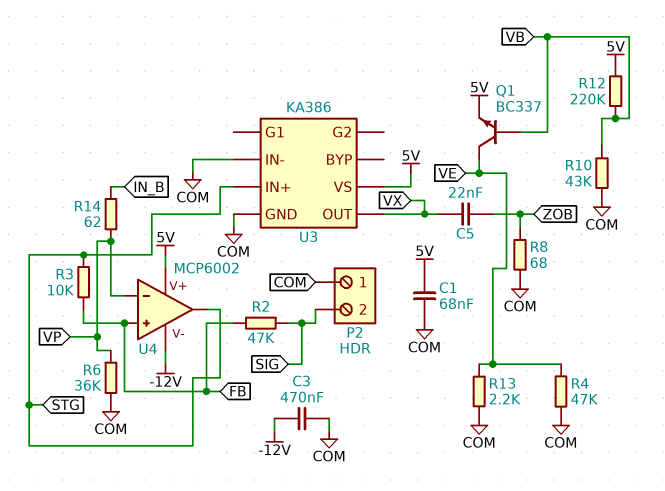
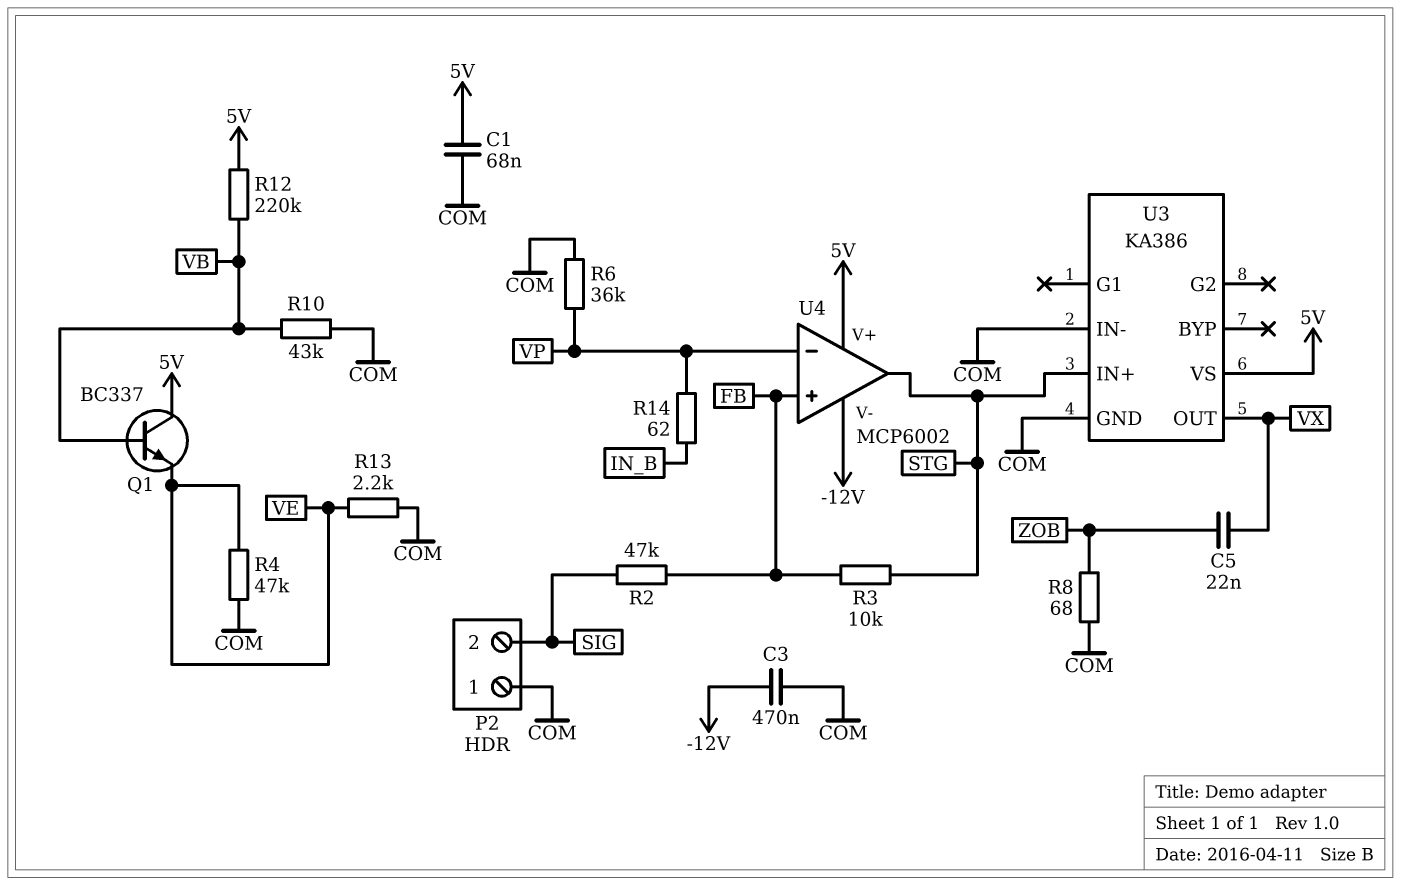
Q1: NPN BC337 (B VB, C VE, E 5V) -> NPN BC337 (B VB, C 5V, E VE)

